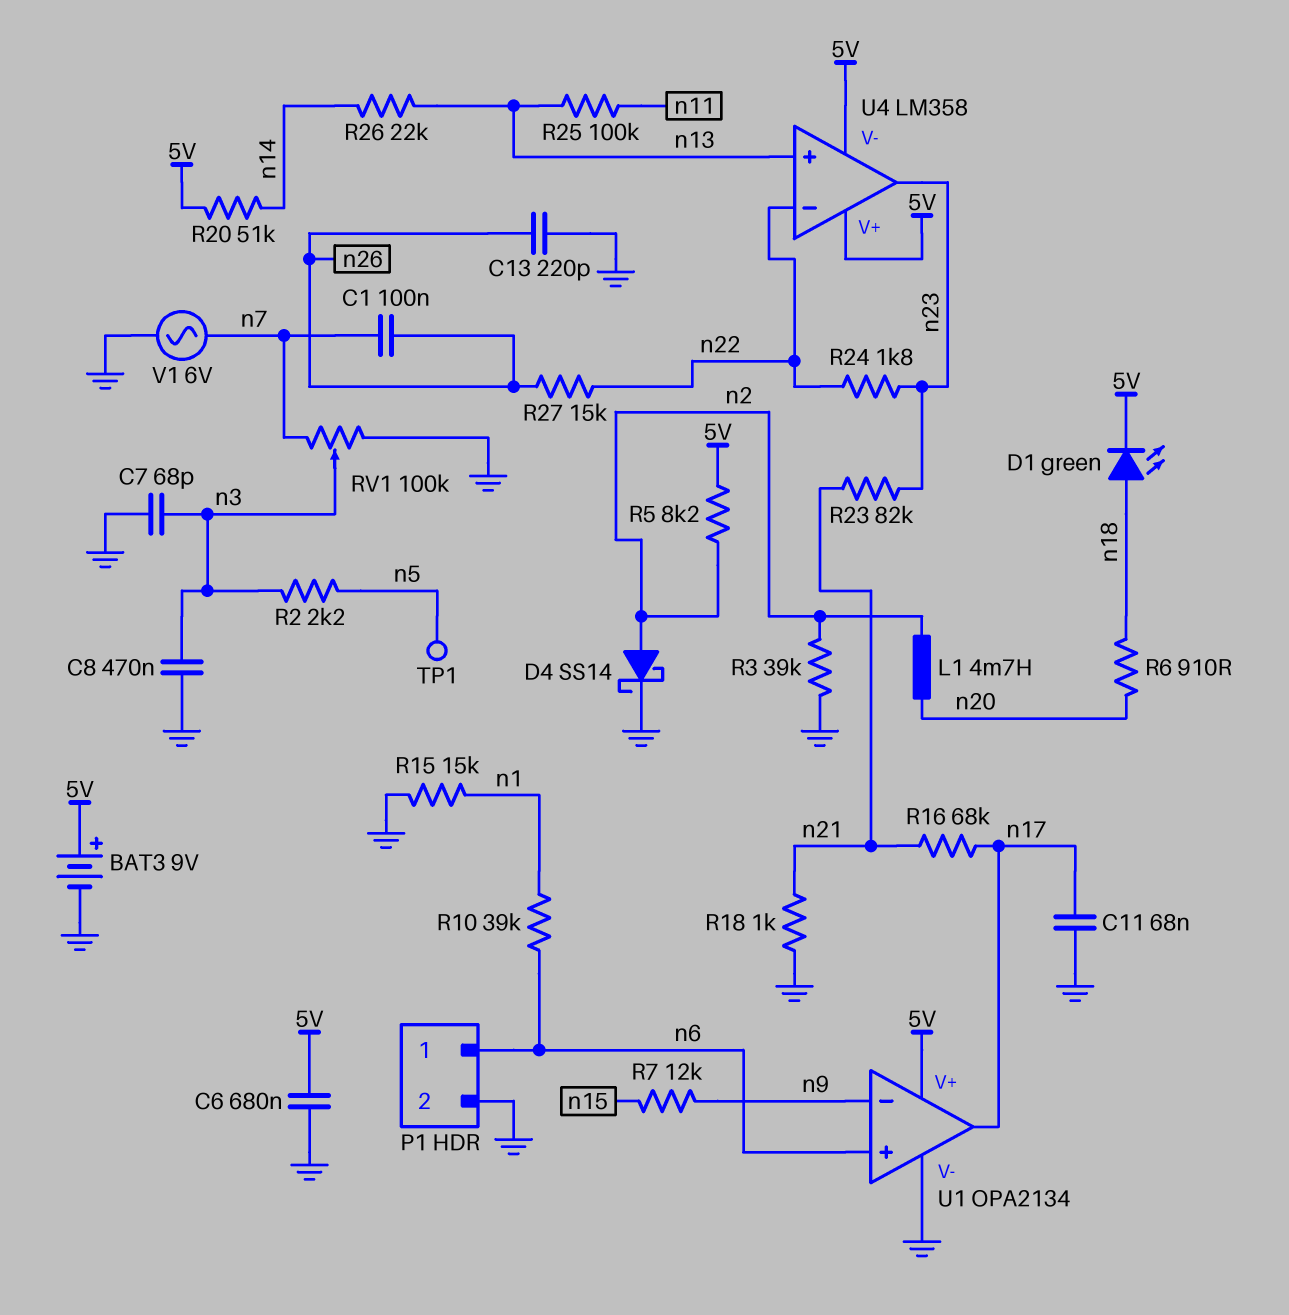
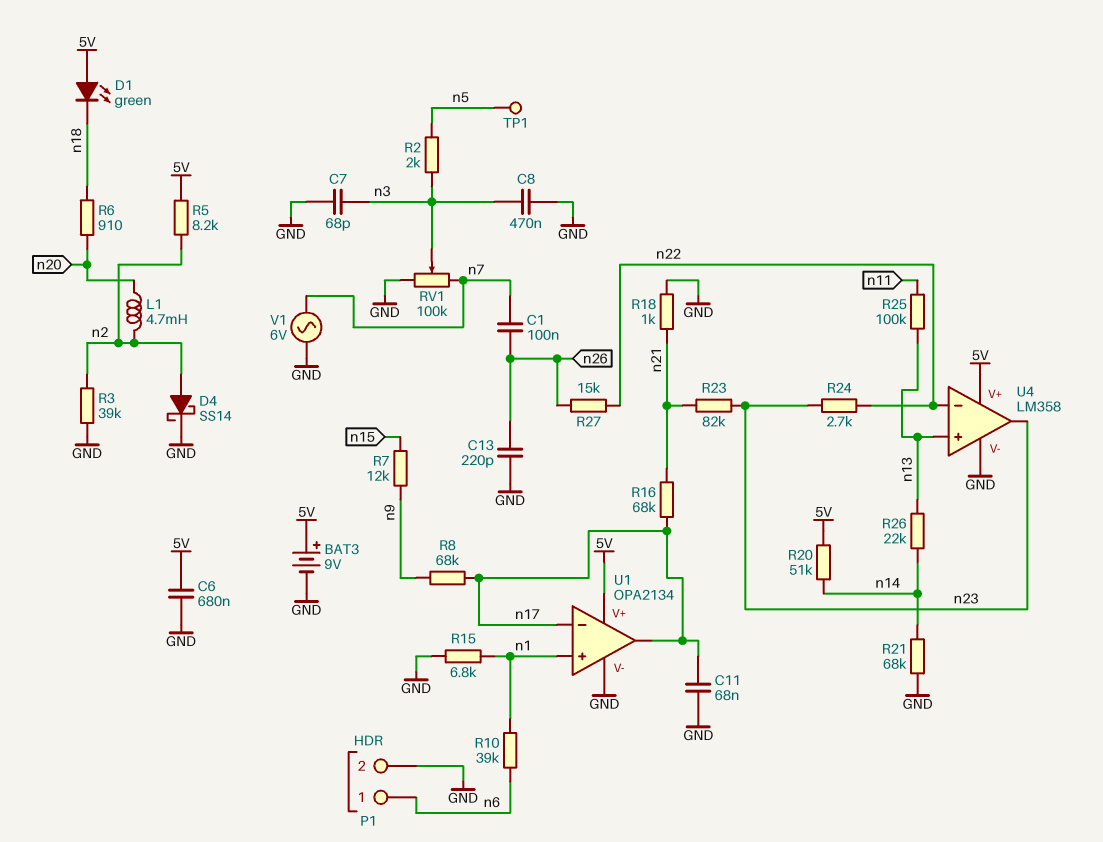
D1: LED green (A n18, K 5V) -> LED green (A 5V, K n18)
R2: 2.2k (n3, n5) -> 2k (n3, n5)
R8: none -> 68k (n9, n17)
R15: 15k (GND, n1) -> 6.8k (GND, n1)
R21: none -> 68k (GND, n14)
R24: 1.8k (n22, n23) -> 2.7k (n22, n23)
U1 pin in+: n6 -> n1
U1 pin in-: n9 -> n17
U4 pin V-: 5V -> GND

